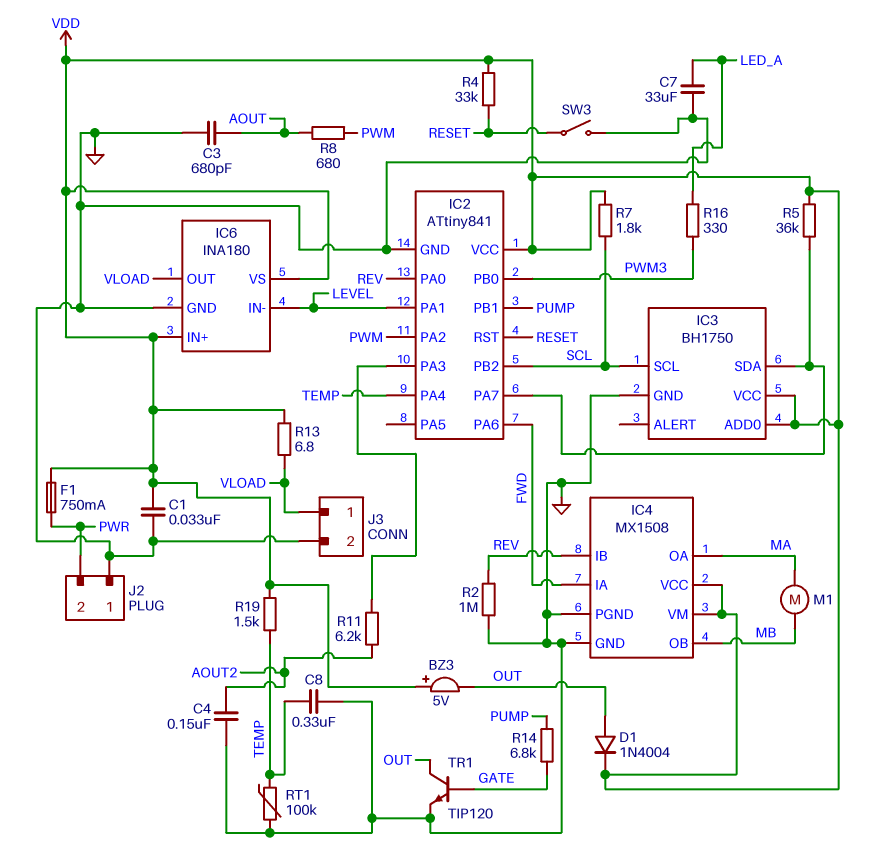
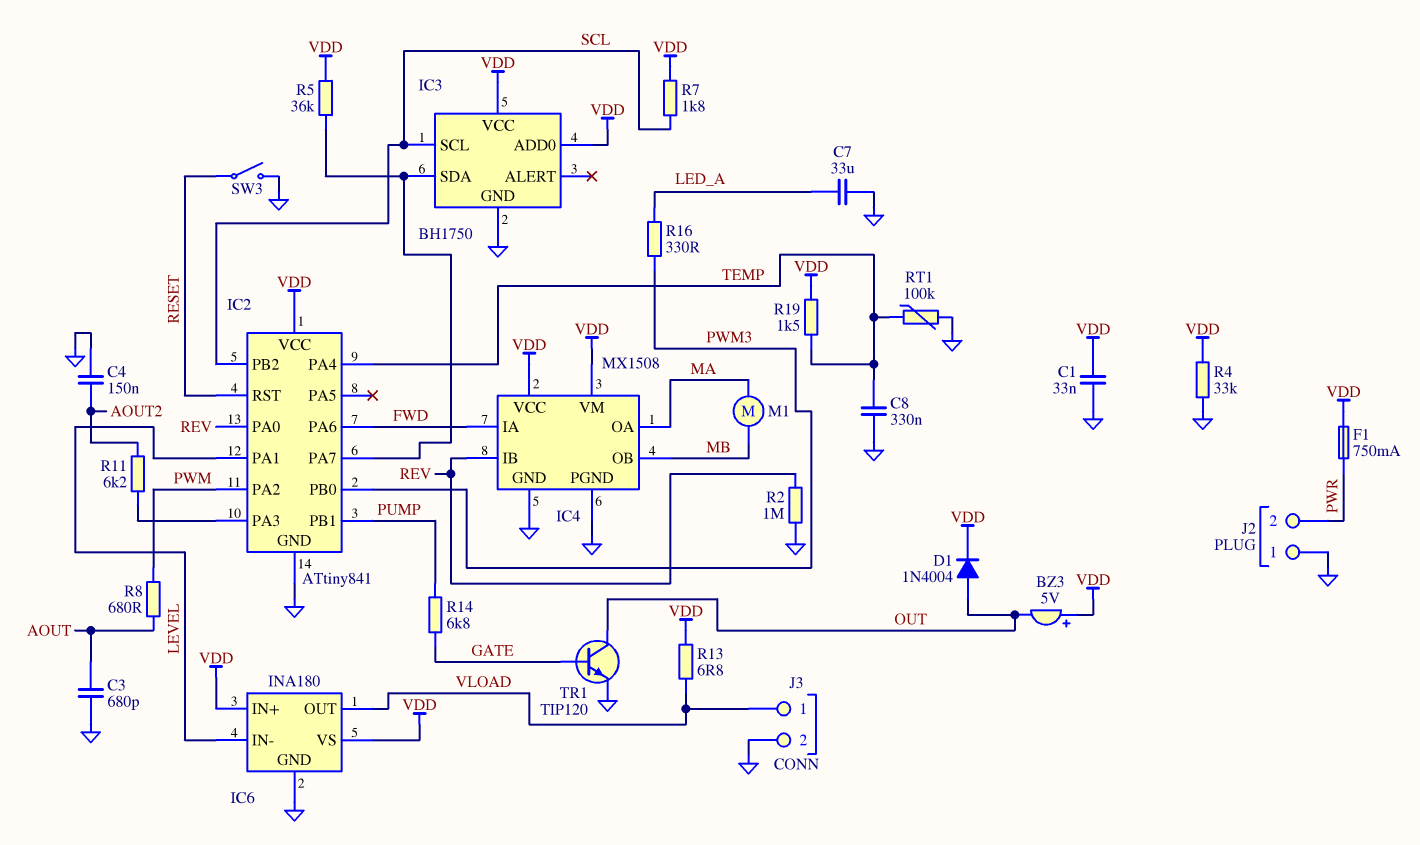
R4: 33k (RESET, VDD) -> 33k (GND, VDD)

